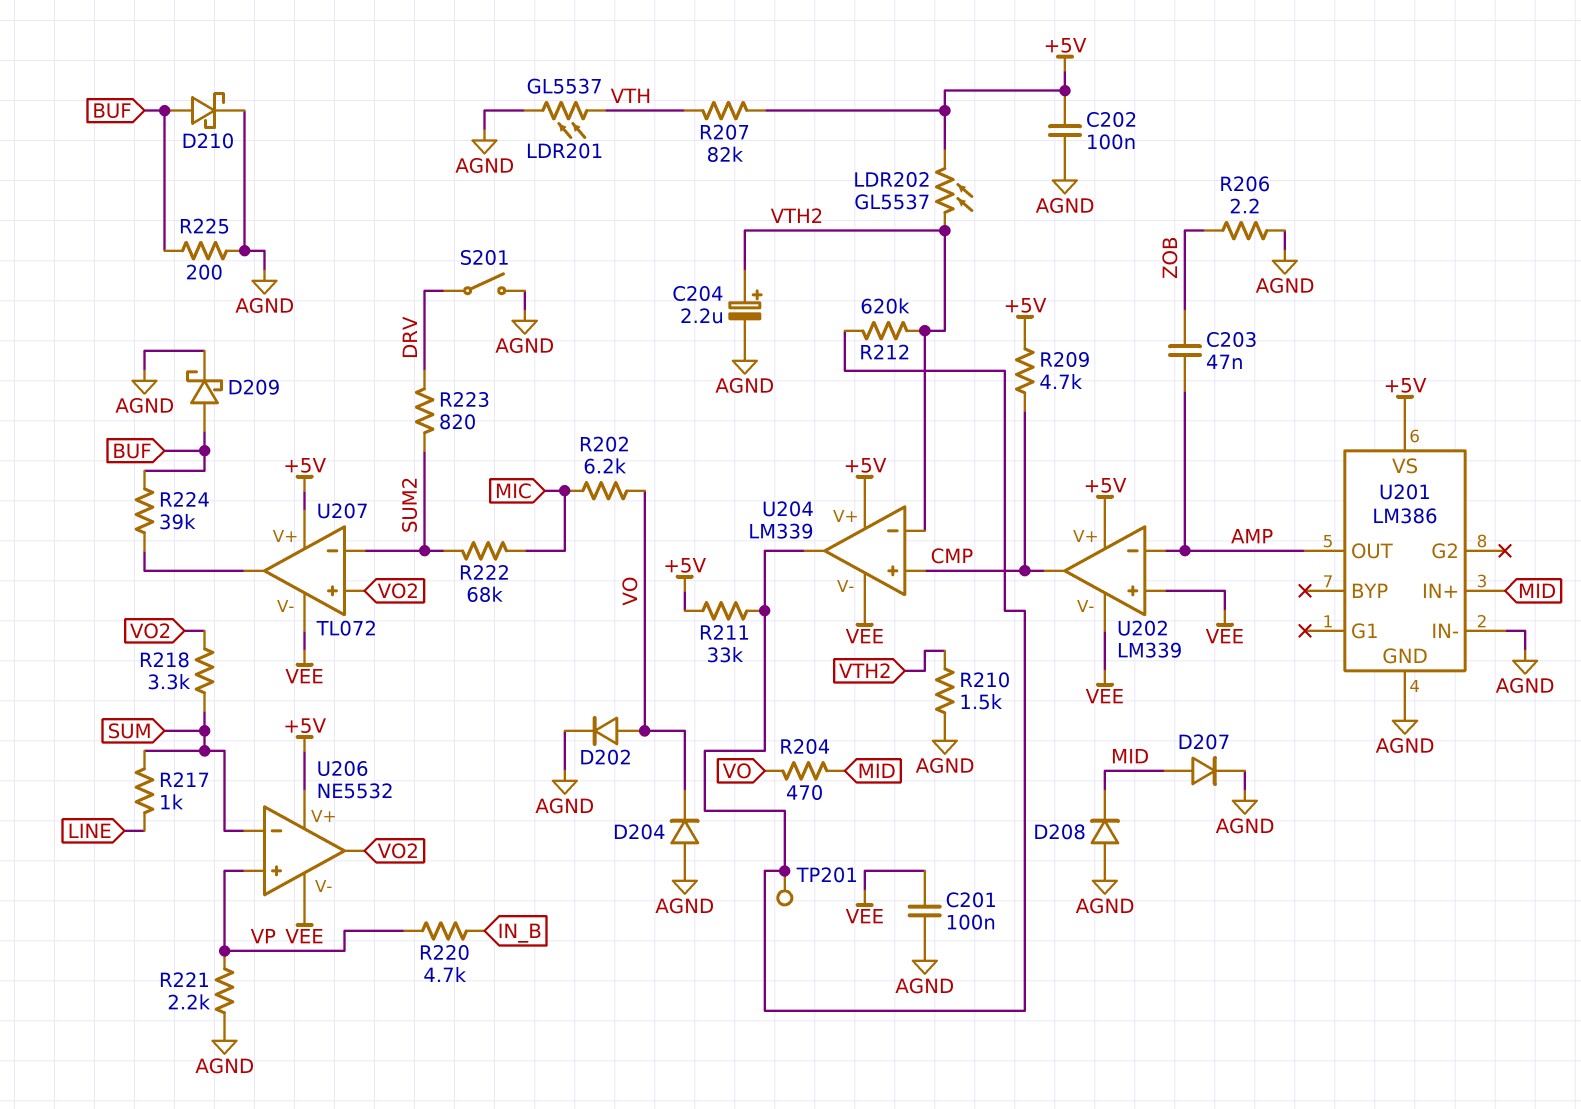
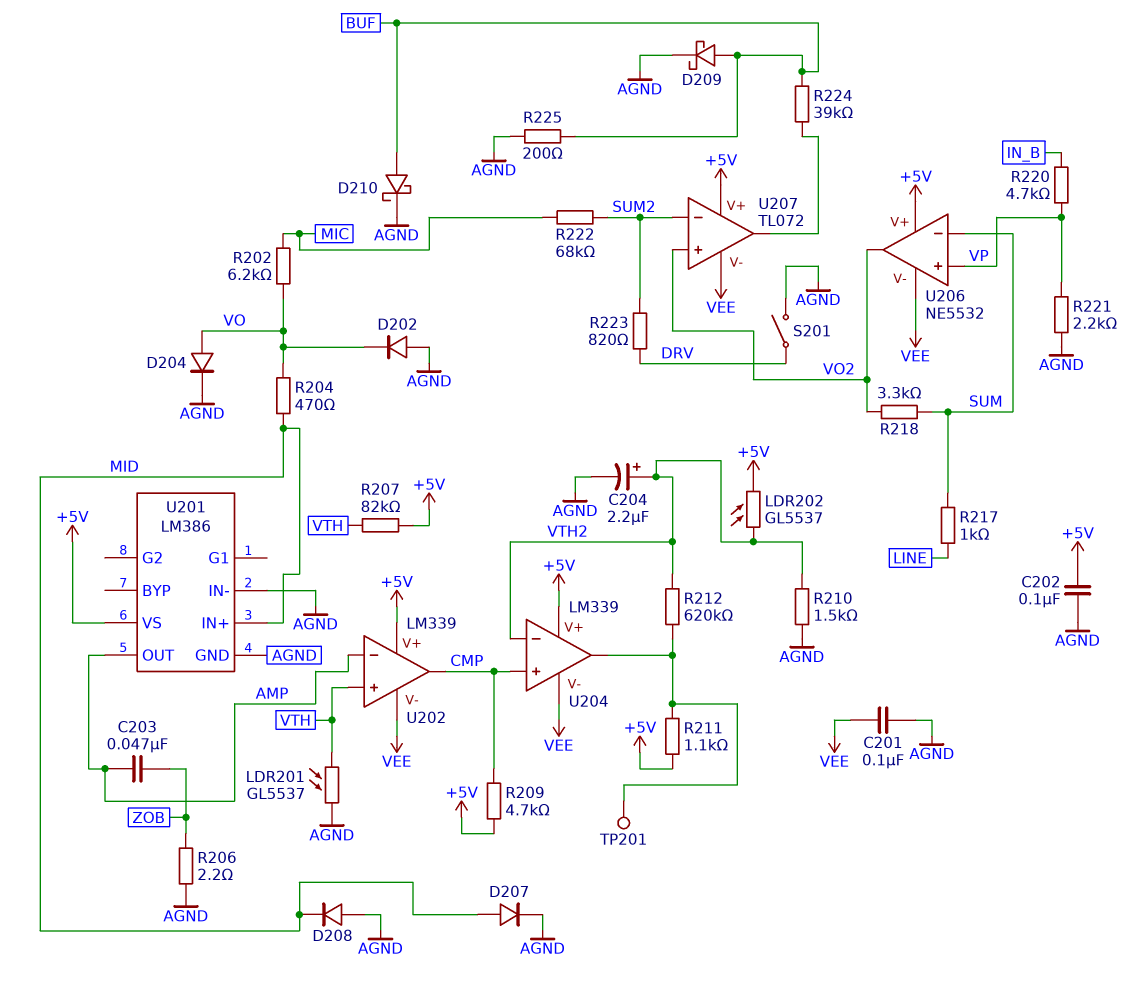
D202: diode (A VO, K AGND) -> diode (A AGND, K VO)
D204: diode (A AGND, K VO) -> diode (A VO, K AGND)
R211: 33k (+5V, U204/out) -> 1.1k (+5V, U204/out)
U202 pin in+: VEE -> VTH

